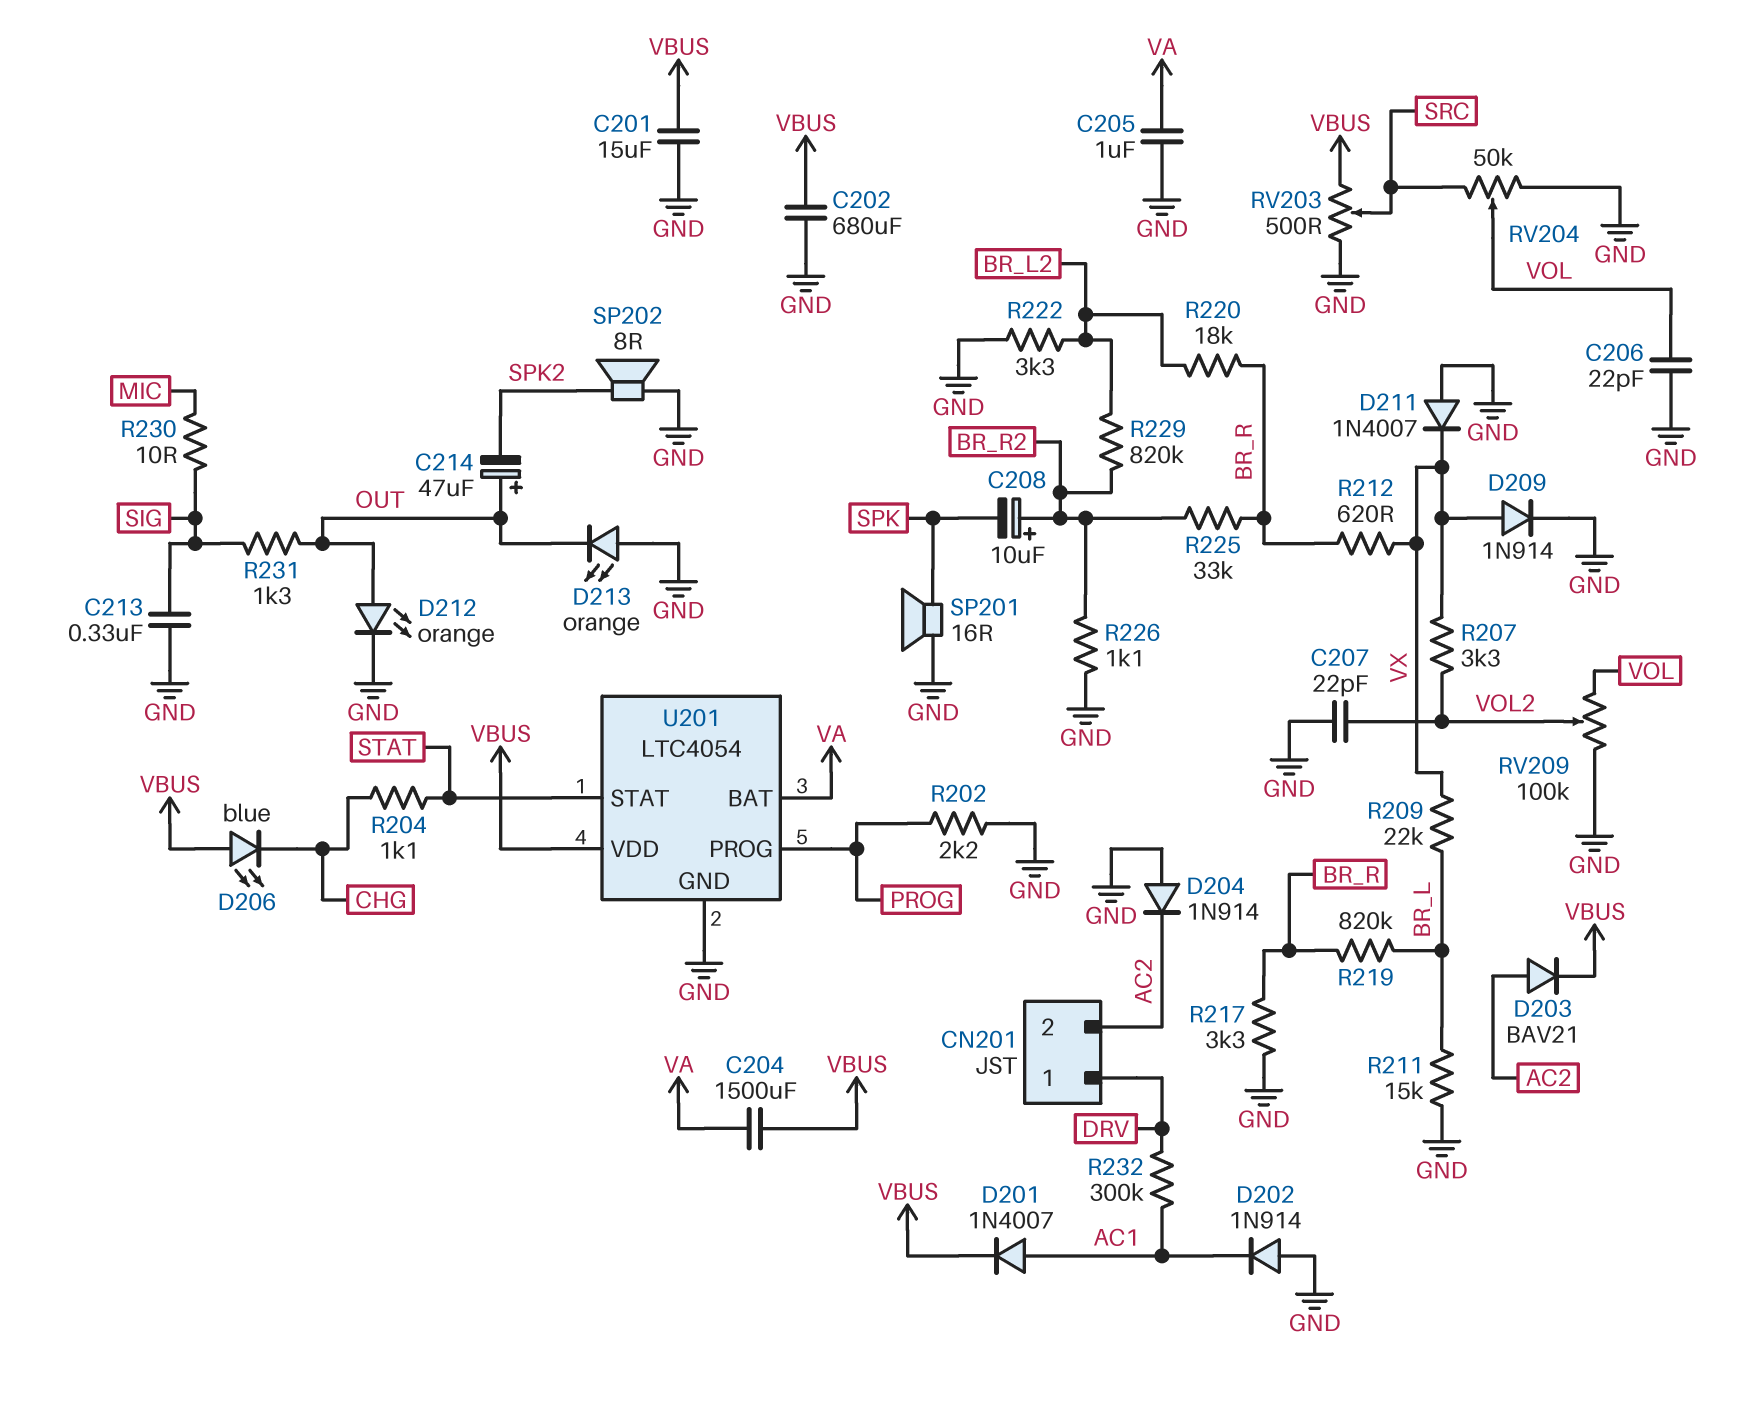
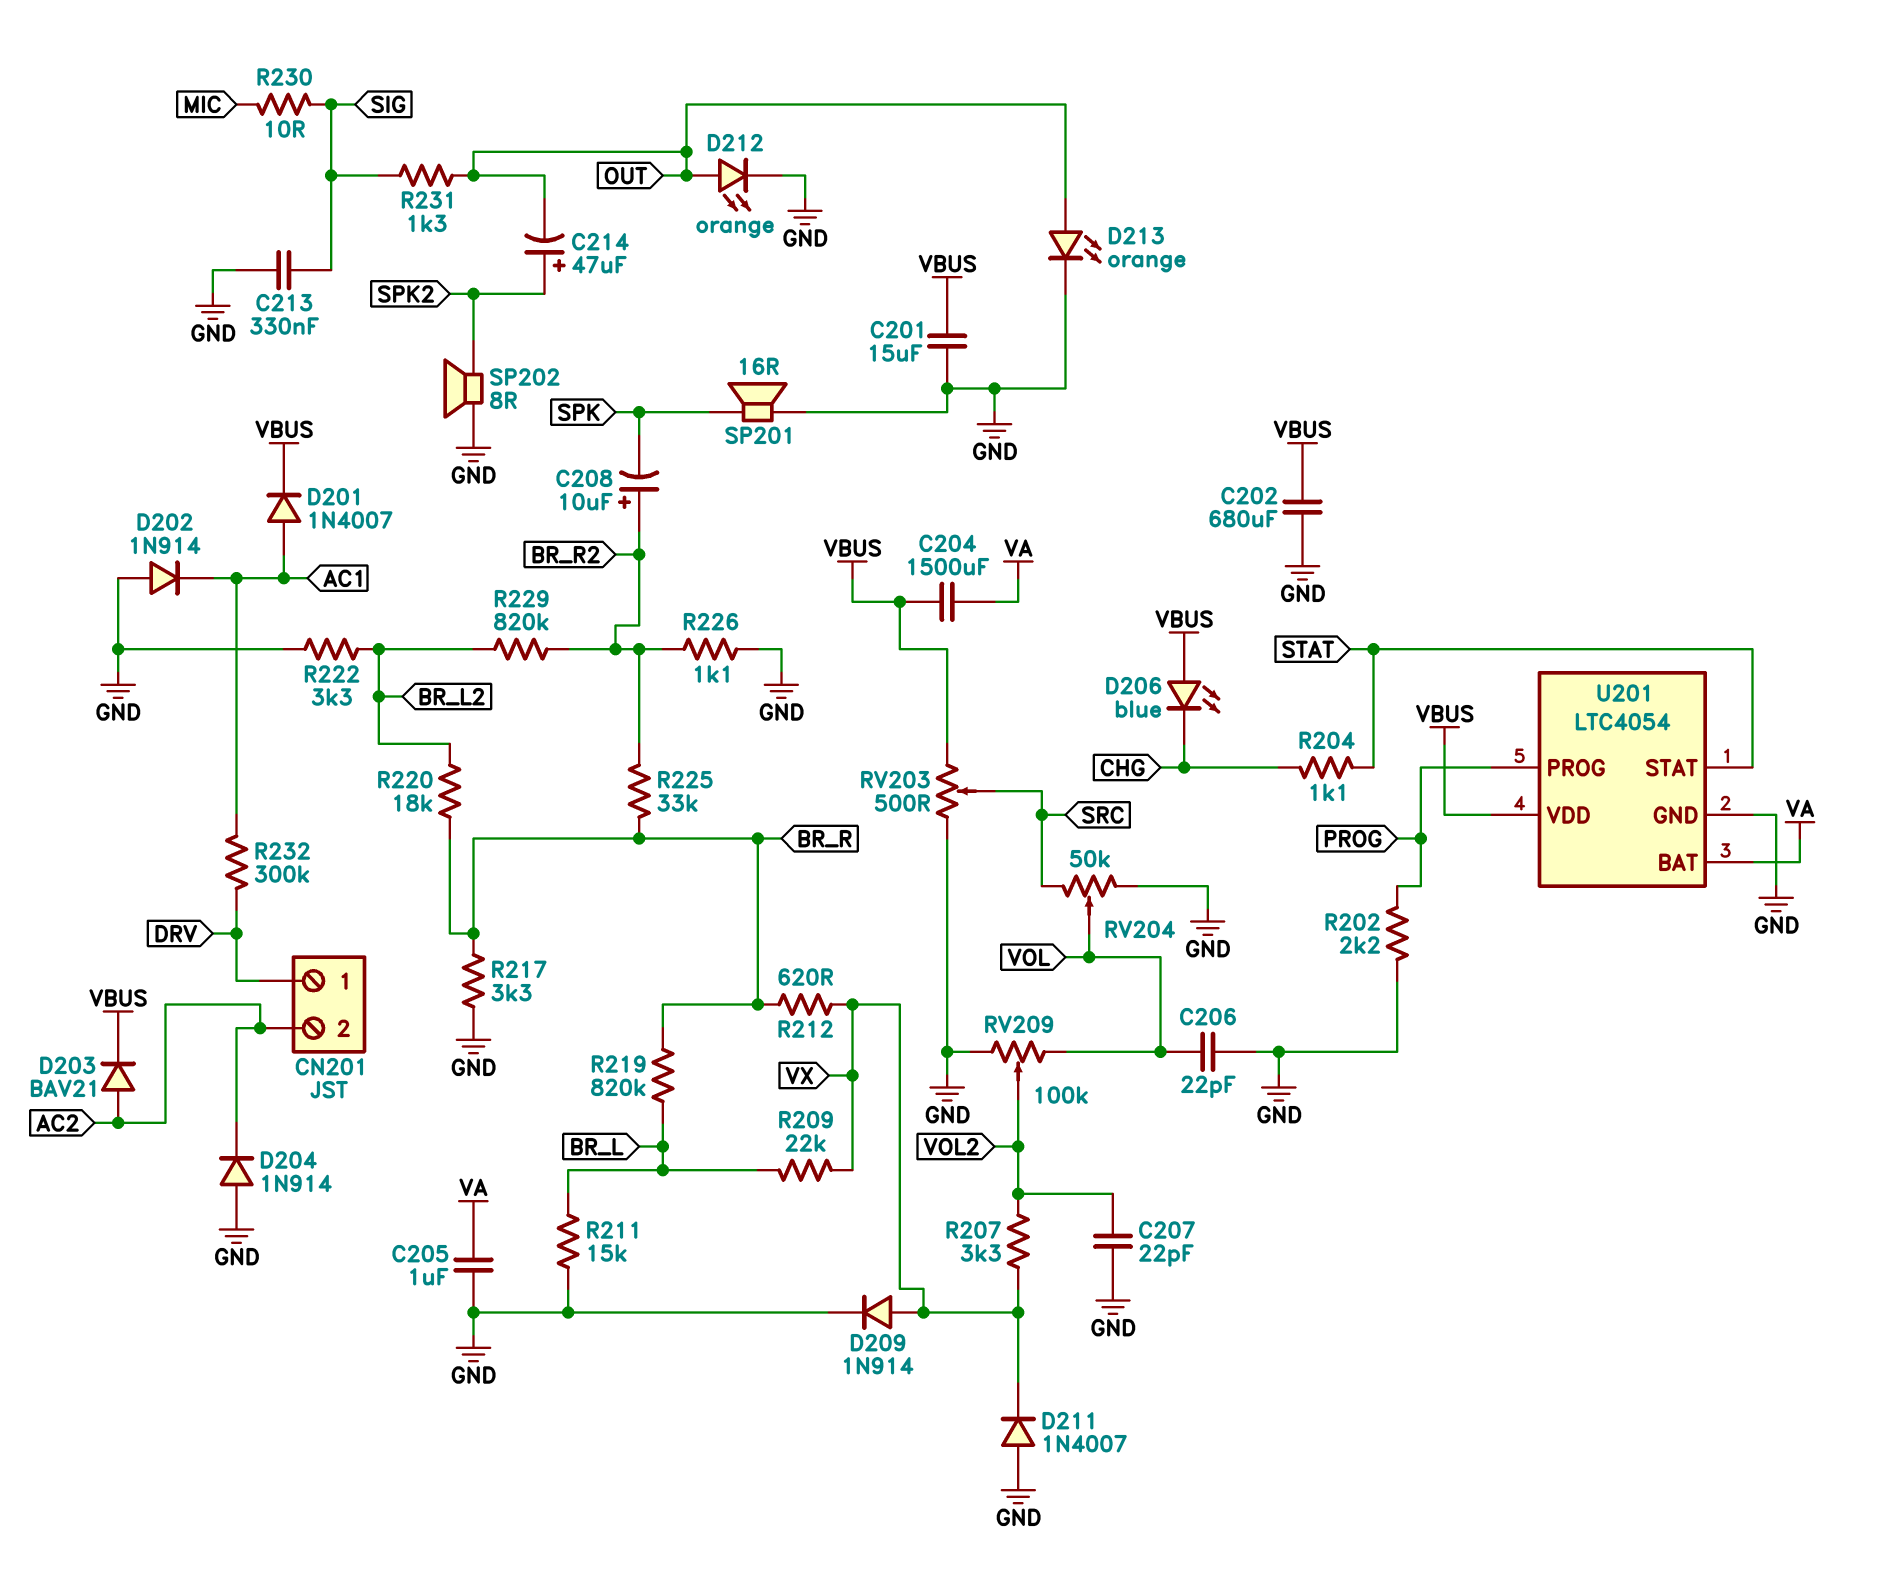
C214: 47uF (plus OUT, minus SPK2) -> 47uF (plus SPK2, minus OUT)
D213: LED orange (A GND, K OUT) -> LED orange (A OUT, K GND)

